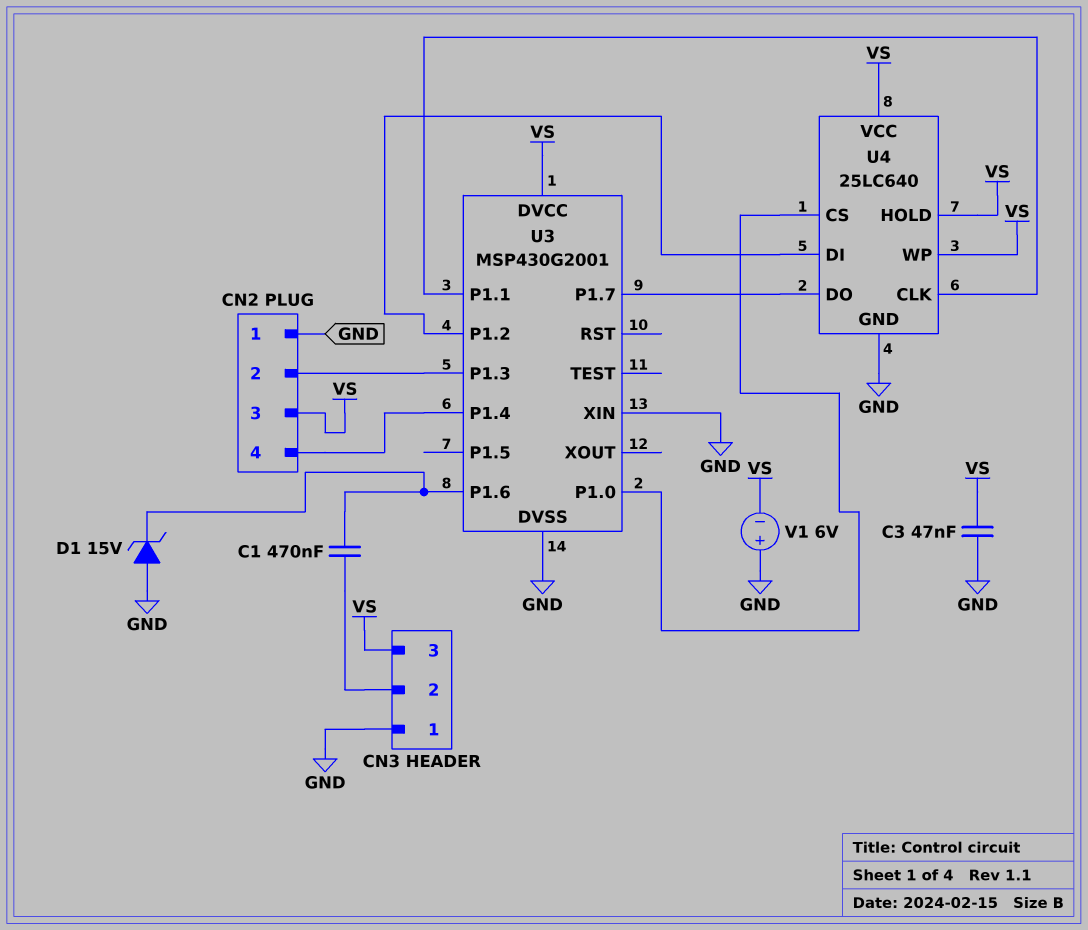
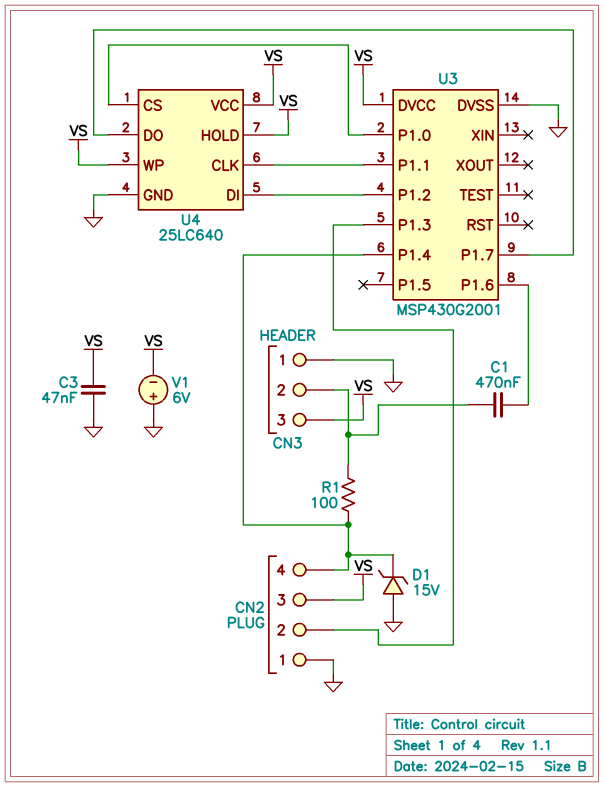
D1: zener 15V (A GND, K U3/P1.6) -> zener 15V (A GND, K CN2/4)
R1: none -> 100 (CN2/4, CN3/2)
U3 pin XIN: GND -> none

